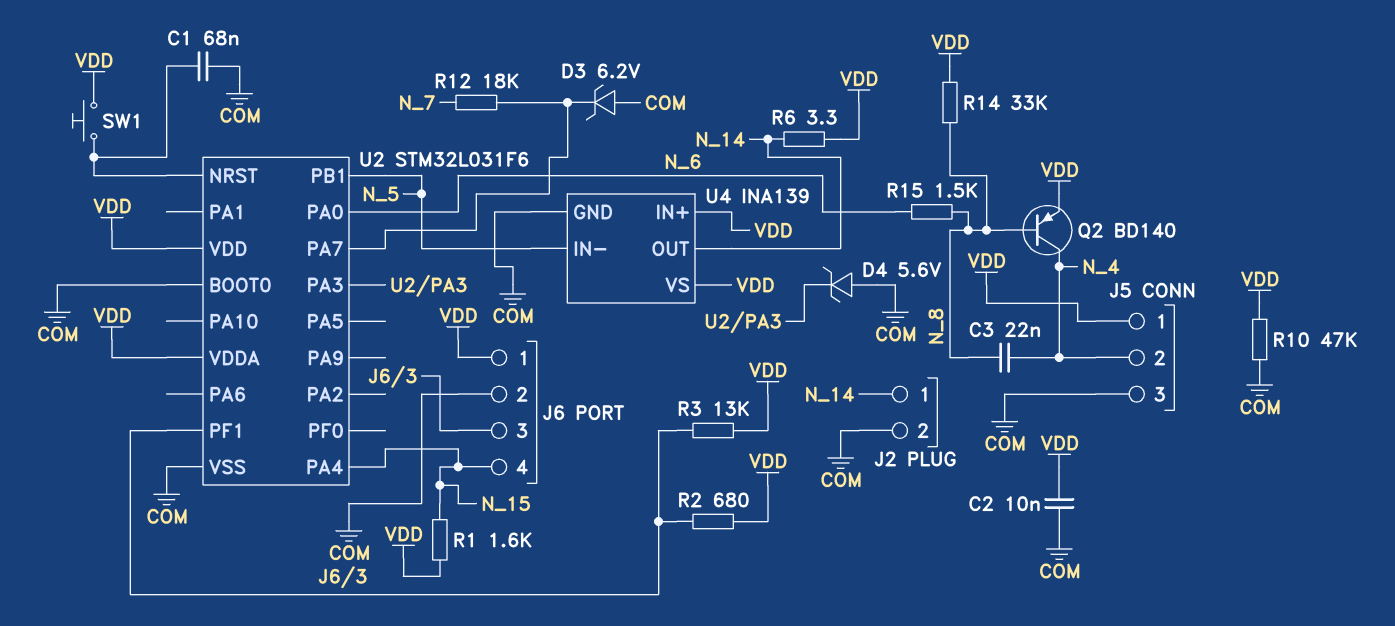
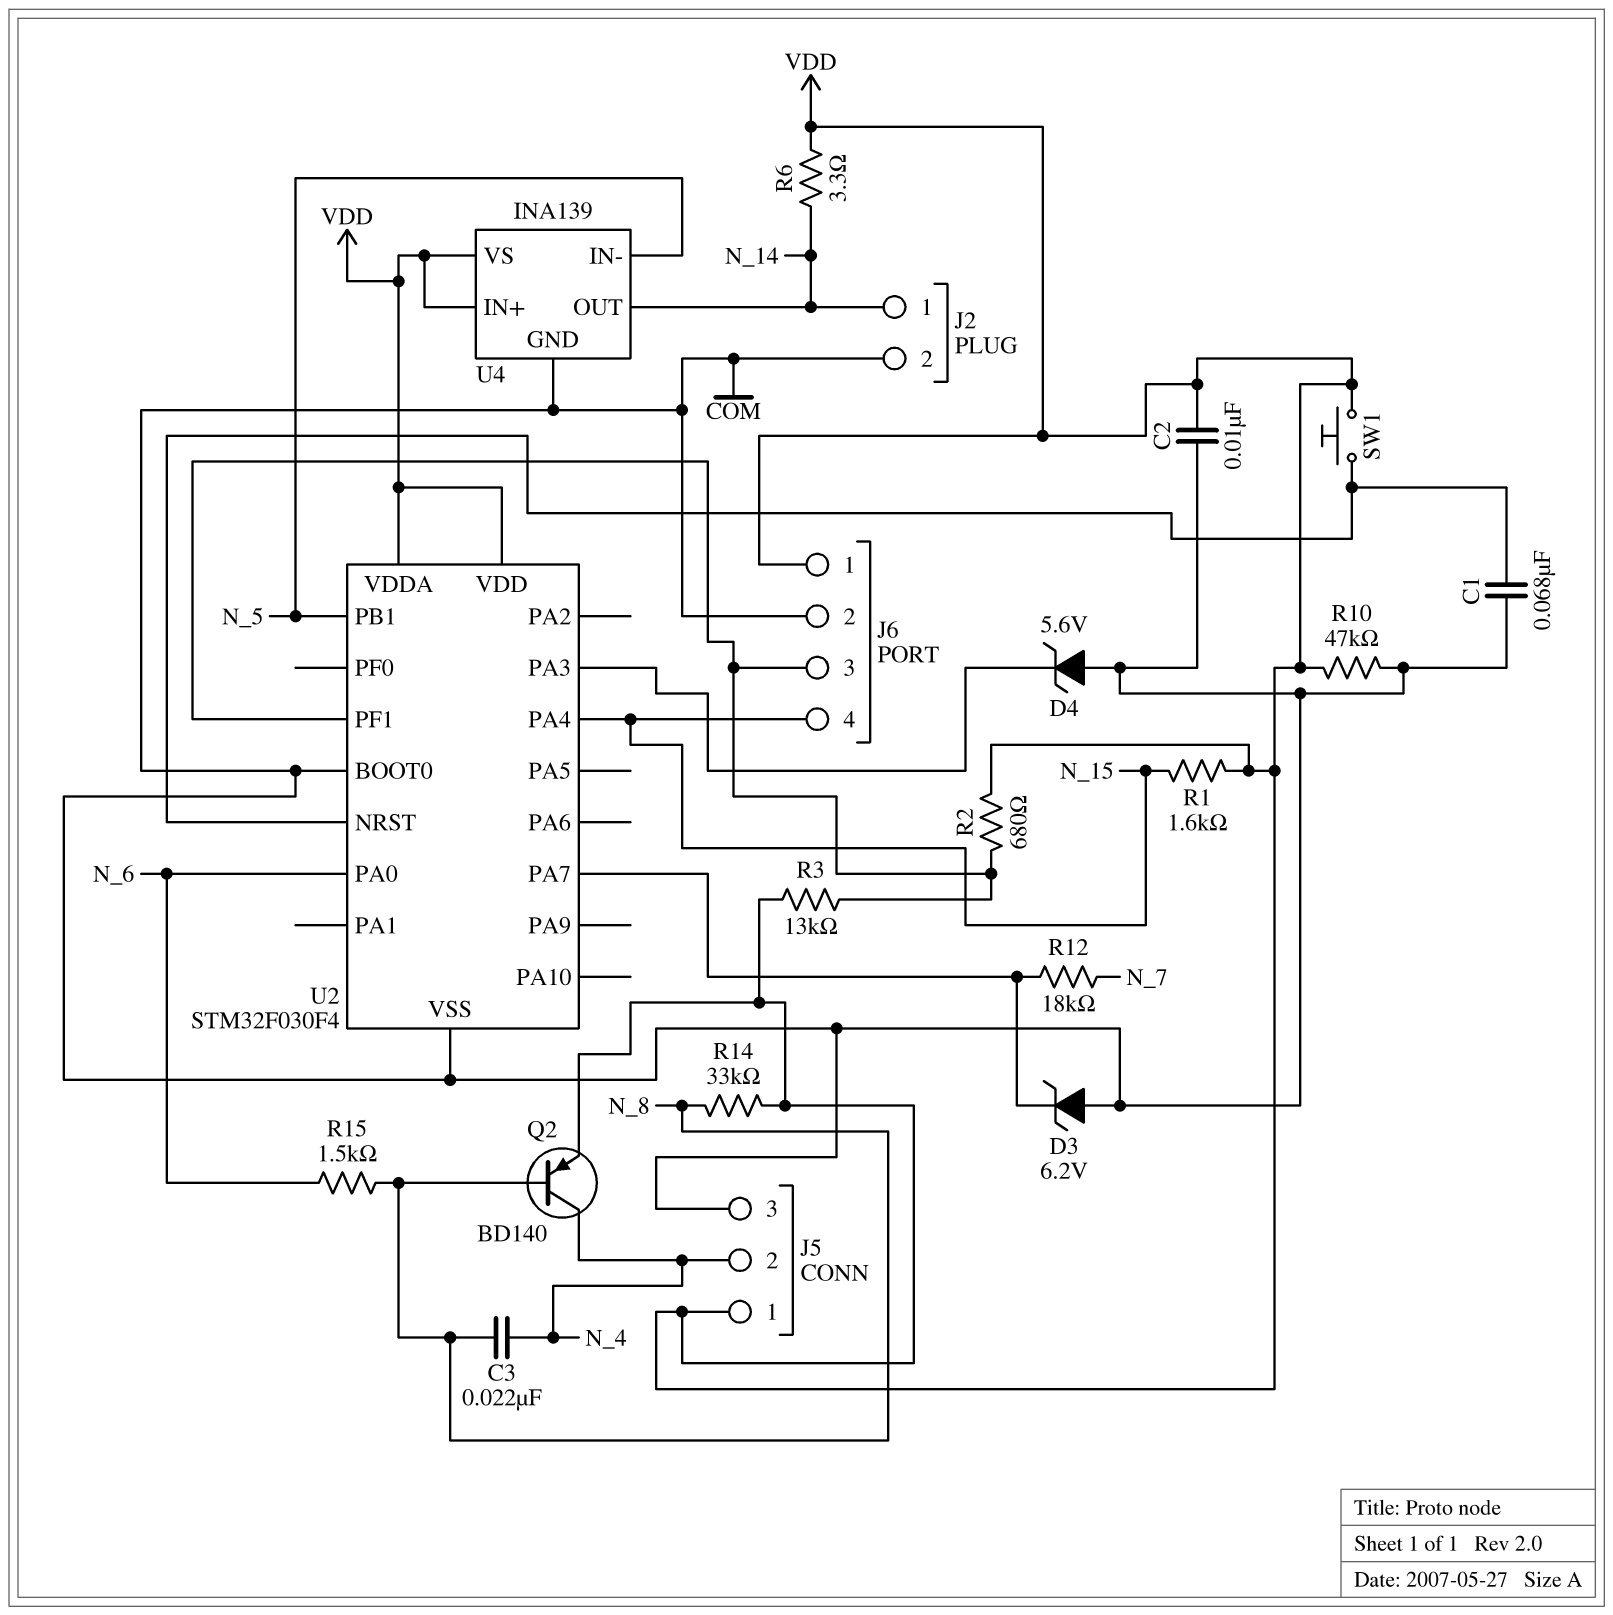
U2: STM32L031F6 -> STM32F030F4

